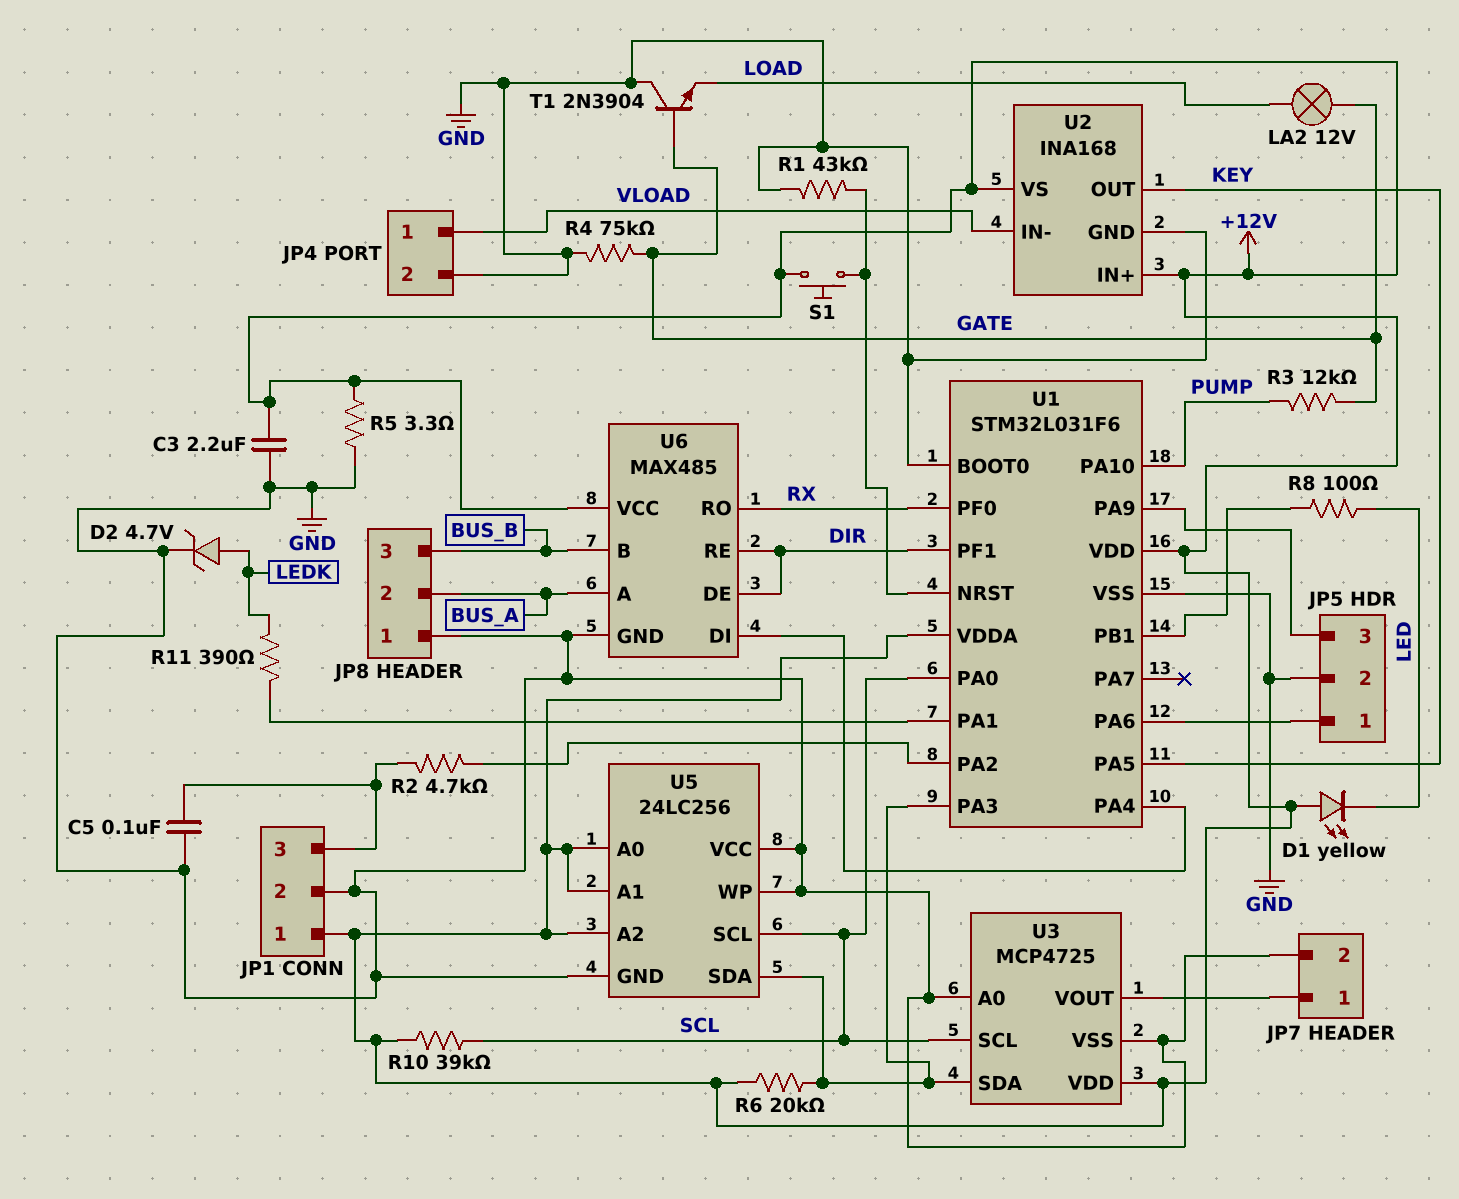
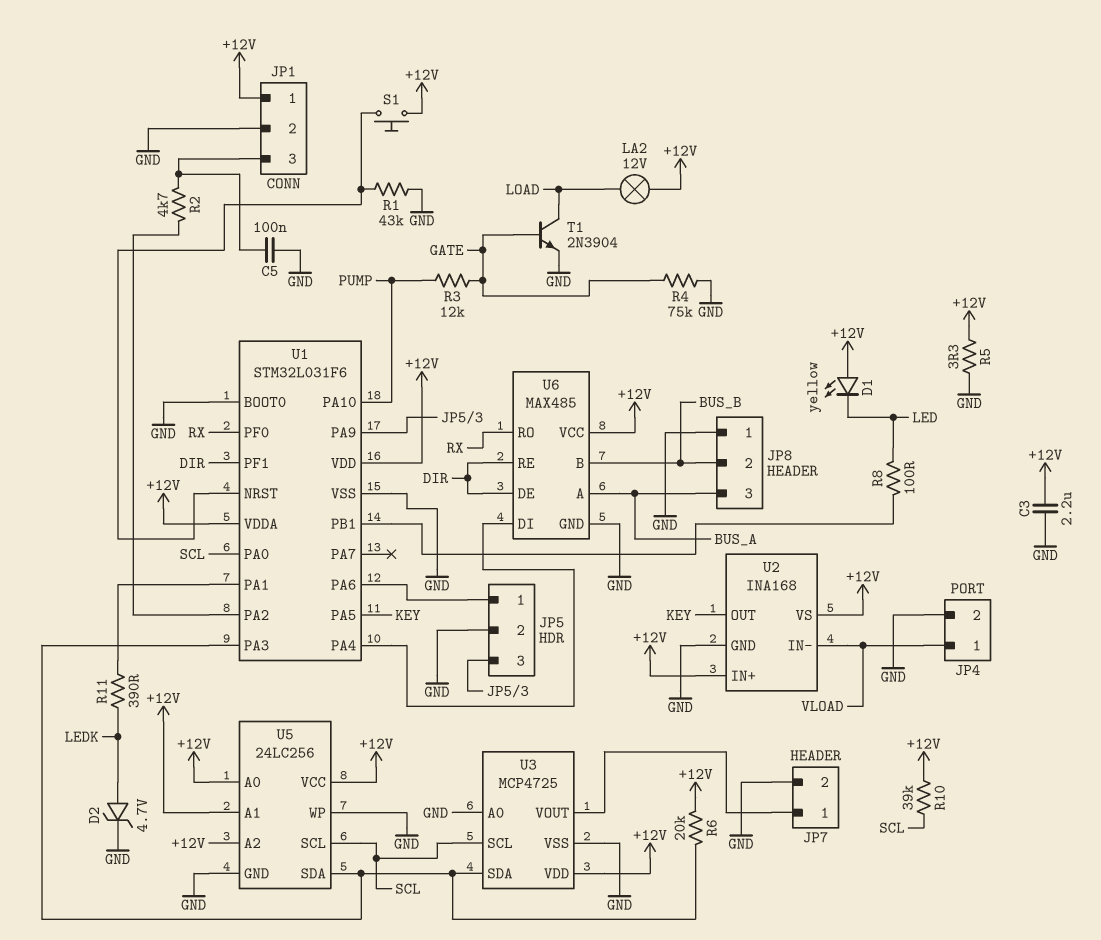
JP8 pin 2: BUS_A -> BUS_B
JP8 pin 3: BUS_B -> BUS_A
LA2: lamp 12V (GATE, LOAD) -> lamp 12V (+12V, LOAD)
T1: NPN 2N3904 (B GATE, C GND, E LOAD) -> NPN 2N3904 (B GATE, C LOAD, E GND)
U5 pin VCC: GND -> +12V

